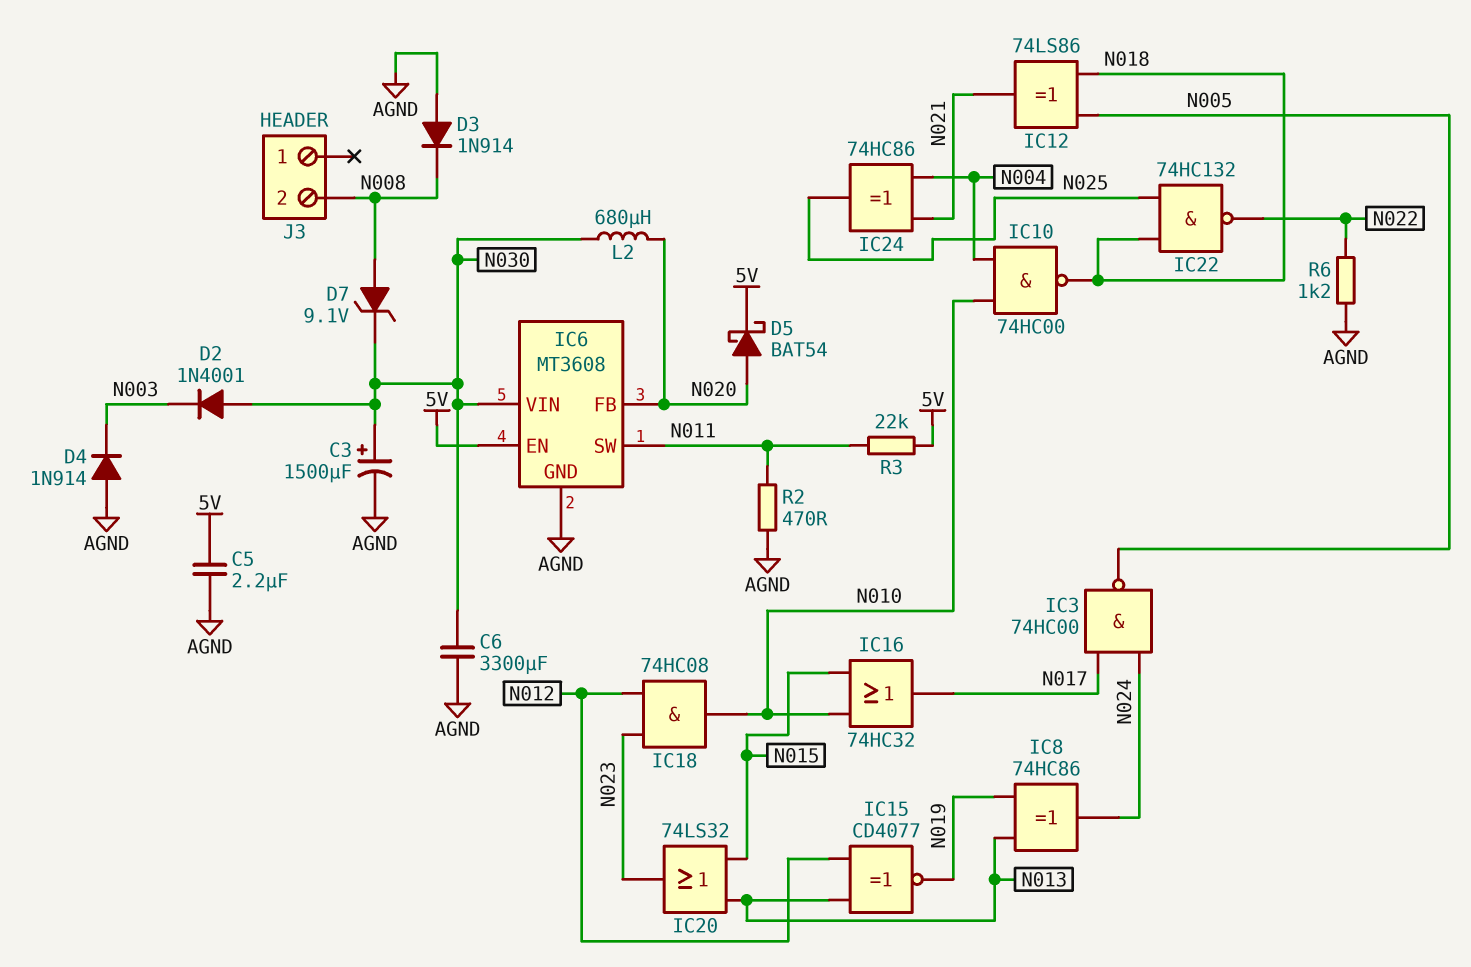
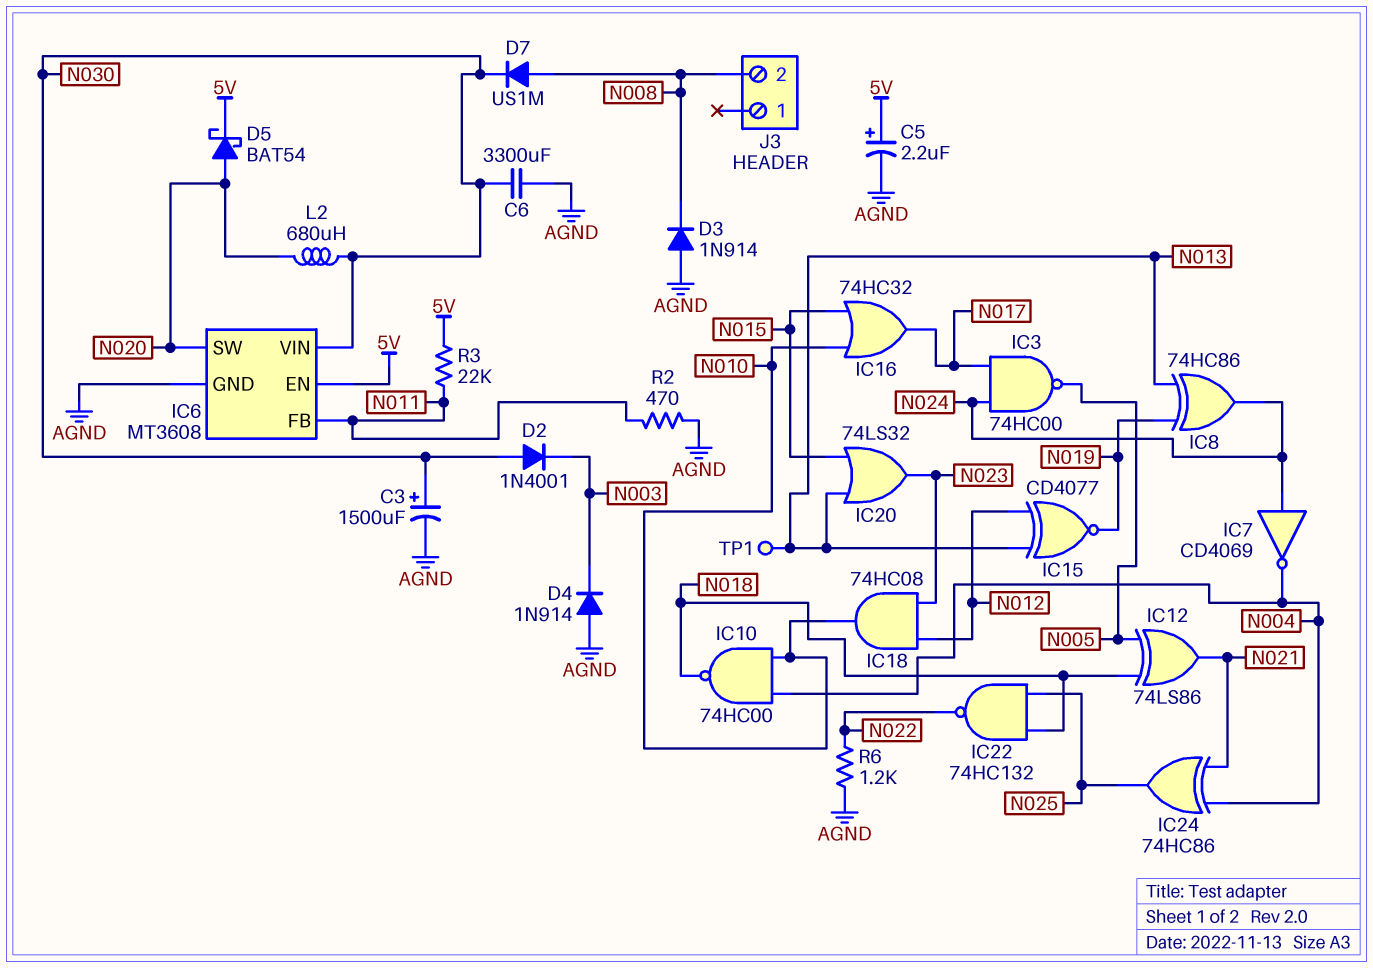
C5: 2.2uF (5V, AGND) -> 2.2uF (plus 5V, minus AGND)
D7: zener 9.1V (A N008, K N030) -> diode US1M (A N008, K N030)
IC6 pin FB: N020 -> N011
IC6 pin SW: N011 -> N020
IC7: none -> NOT CD4069 (in N024, out N004)
TP1: none -> test point (N013)

